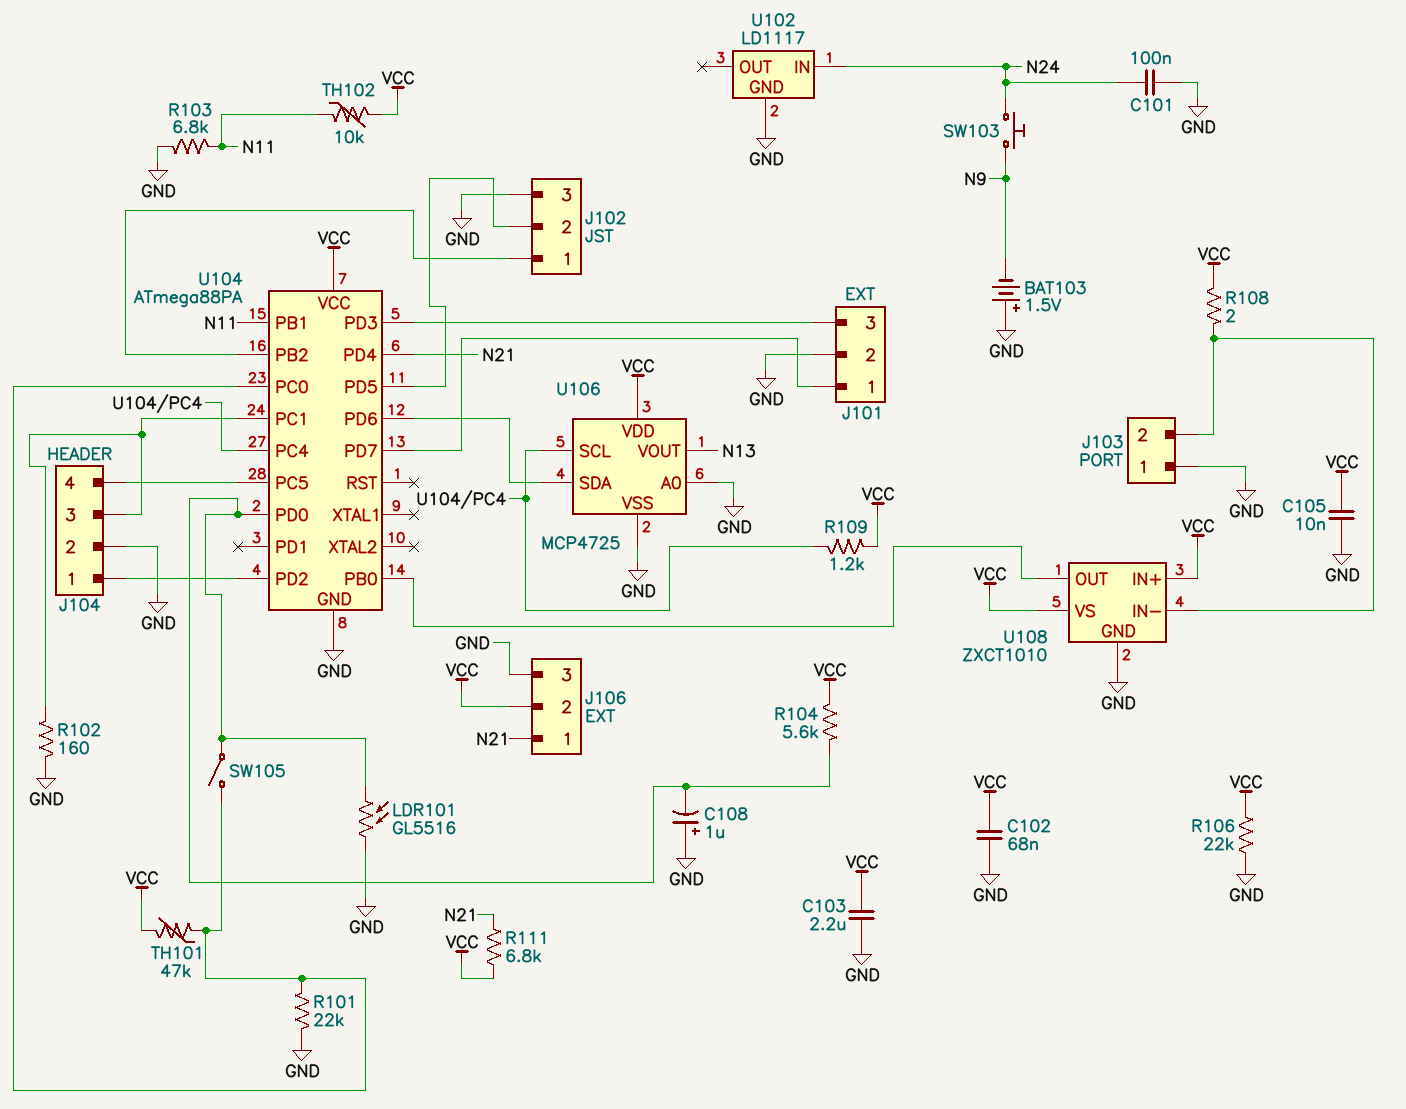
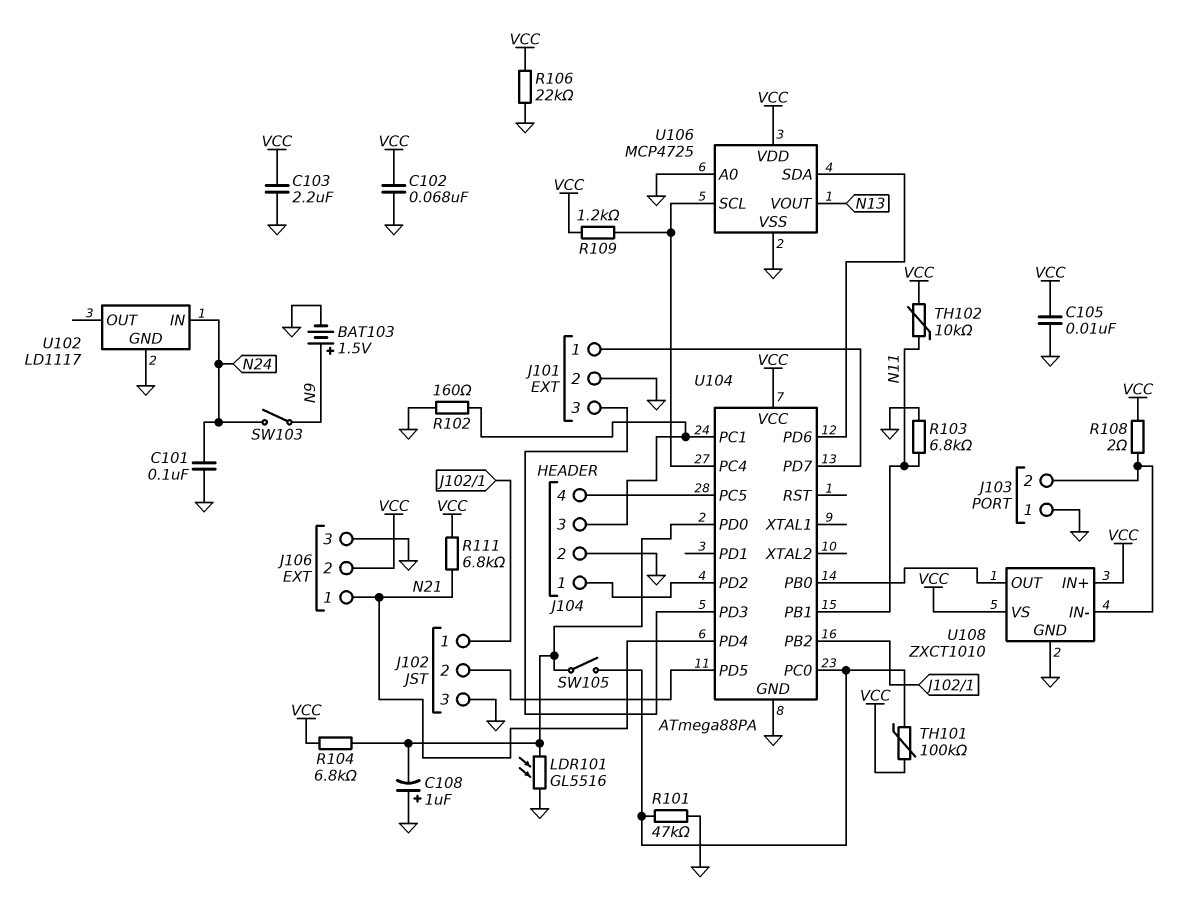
BAT103: 1.5V (plus GND, minus N9) -> 1.5V (plus N9, minus GND)
R101: 22k (GND, U104/PC0) -> 47k (GND, U104/PC0)
R104: 5.6k (U104/PD0, VCC) -> 6.8k (U104/PD0, VCC)
SW103: button (N9, N24) -> switch (N9, N24)
TH101: 47k (U104/PC0, VCC) -> 100k (U104/PC0, VCC)

